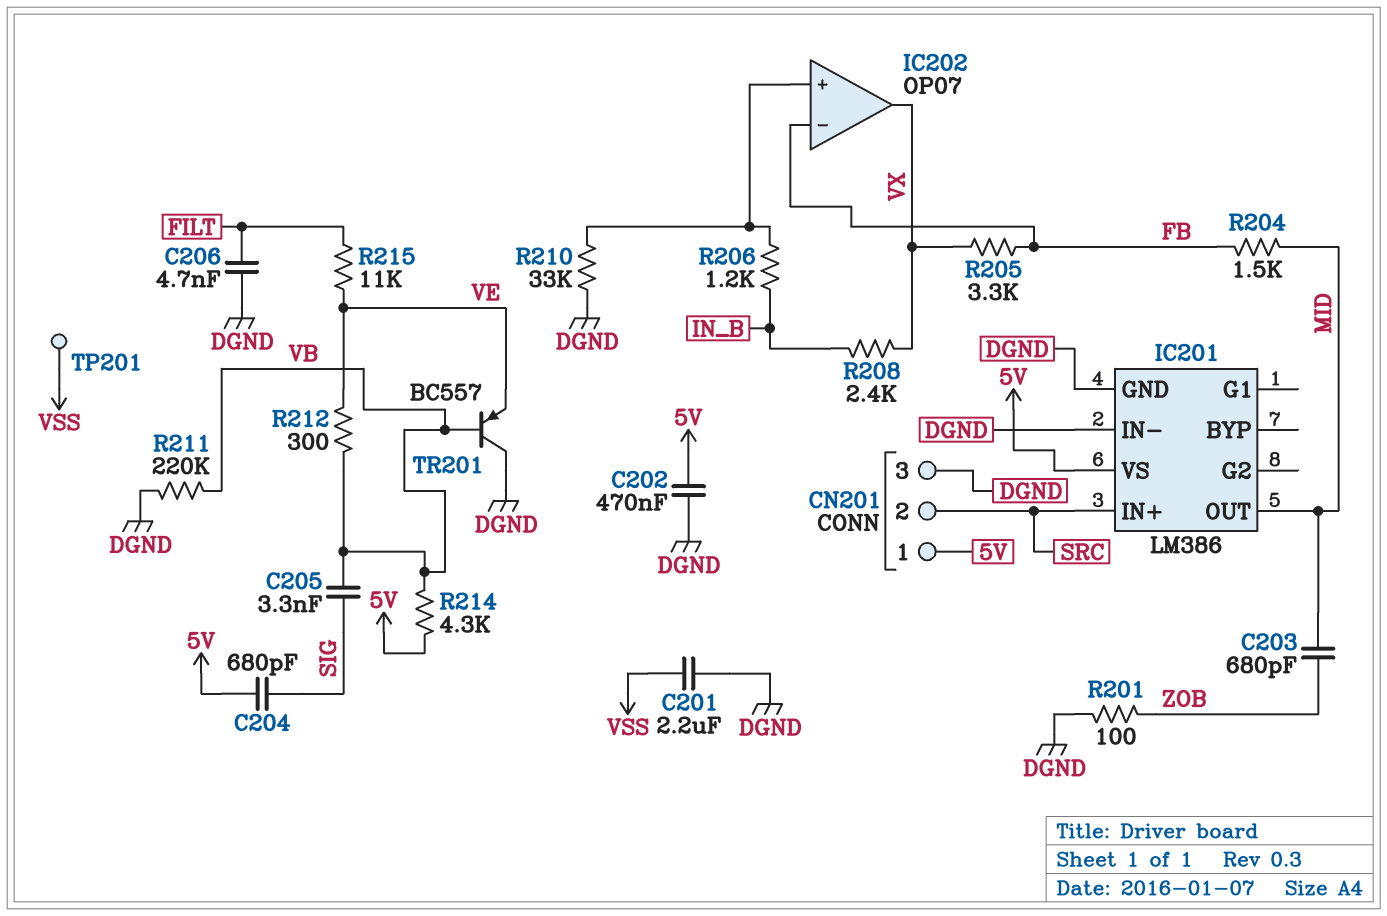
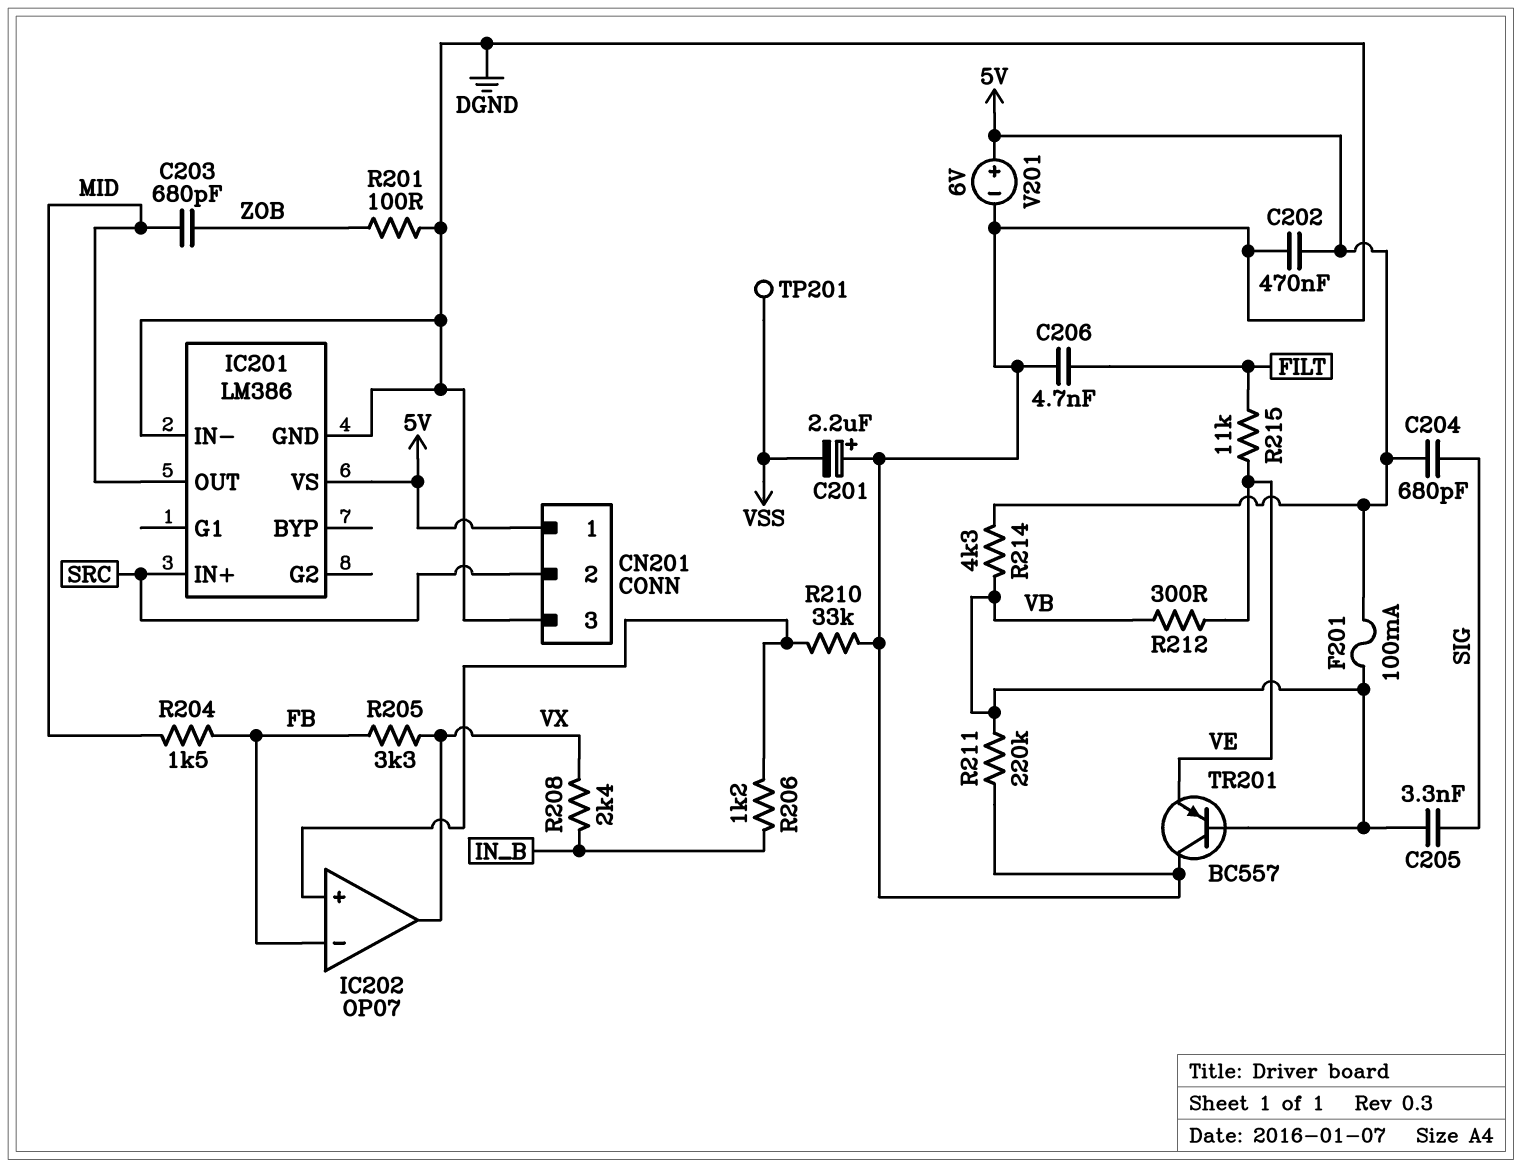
C201: 2.2uF (DGND, VSS) -> 2.2uF (plus DGND, minus VSS)
F201: none -> 100mA (5V, VB)
V201: none -> 6V (plus 5V, minus DGND)

